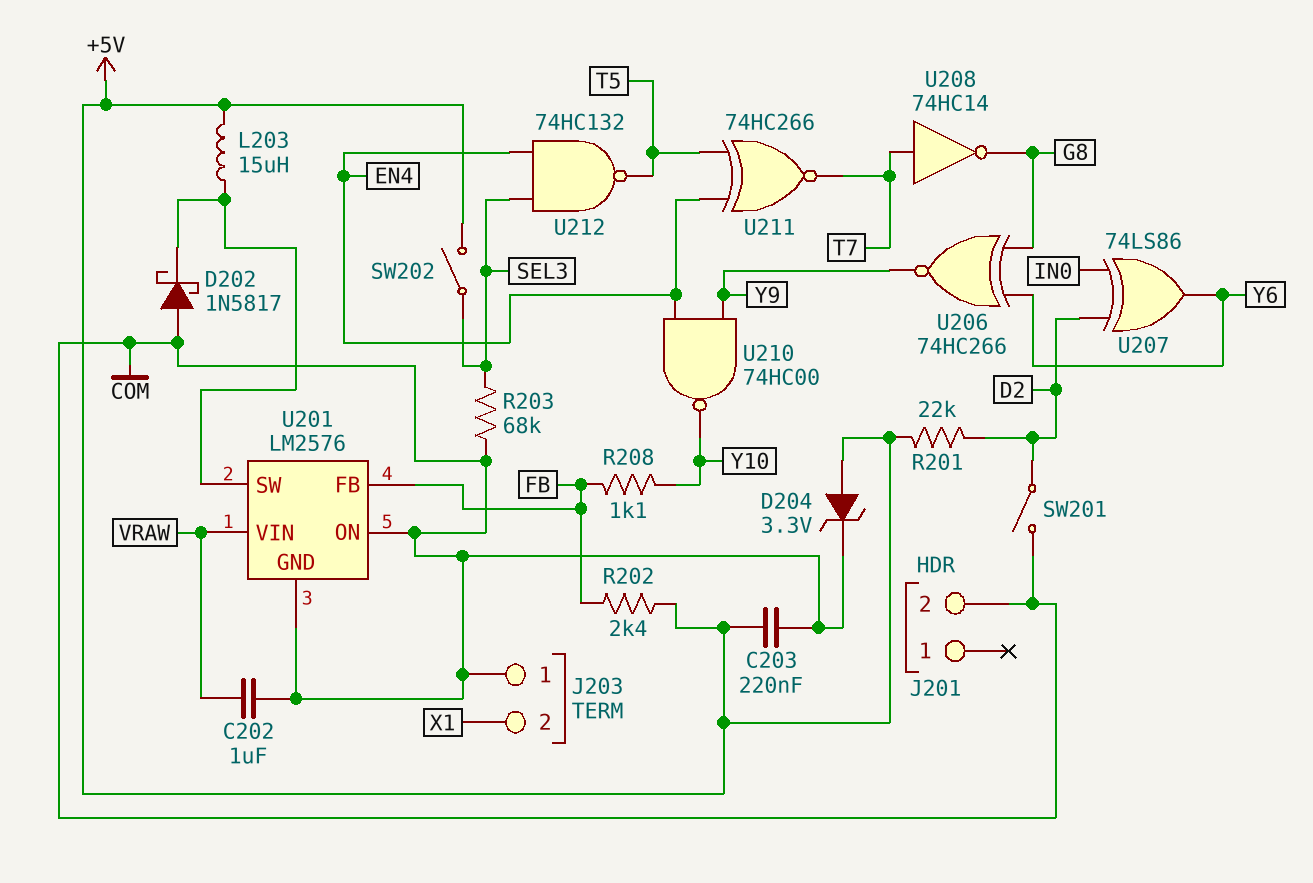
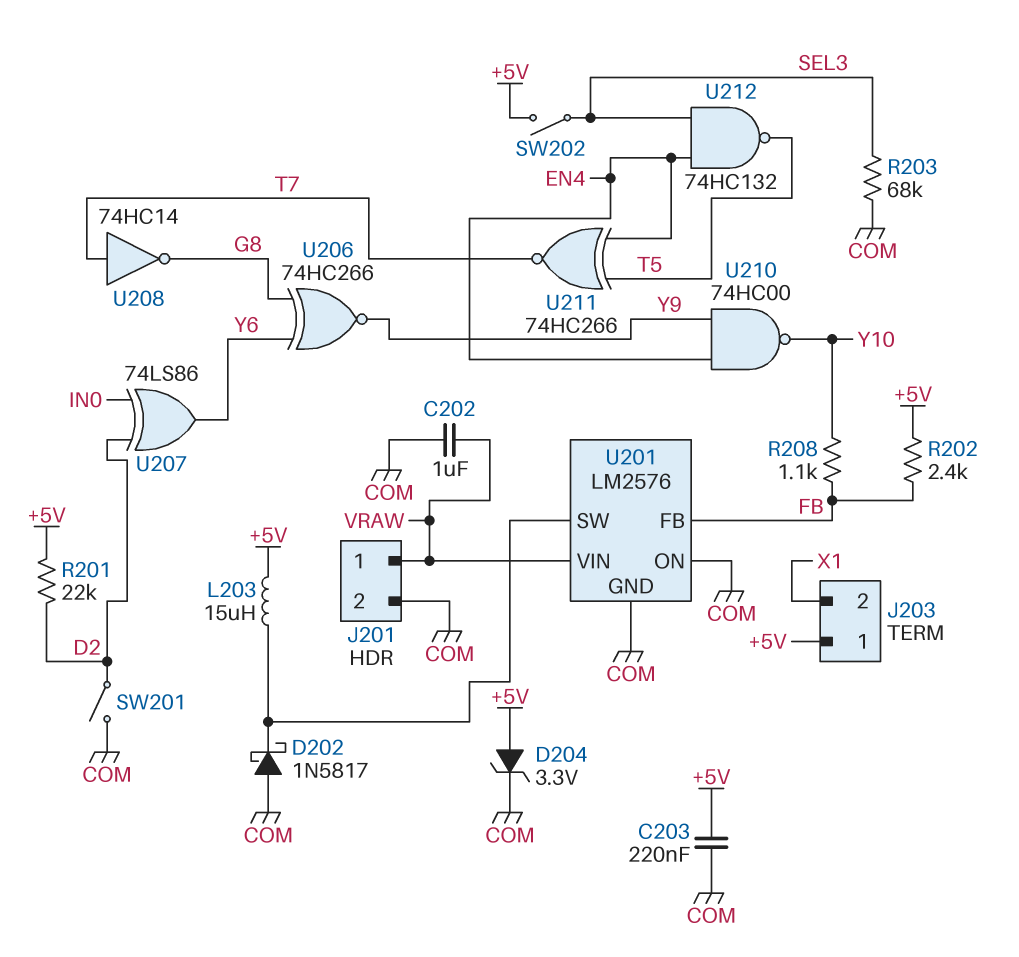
J201 pin 1: none -> VRAW
J203 pin 1: COM -> +5V

